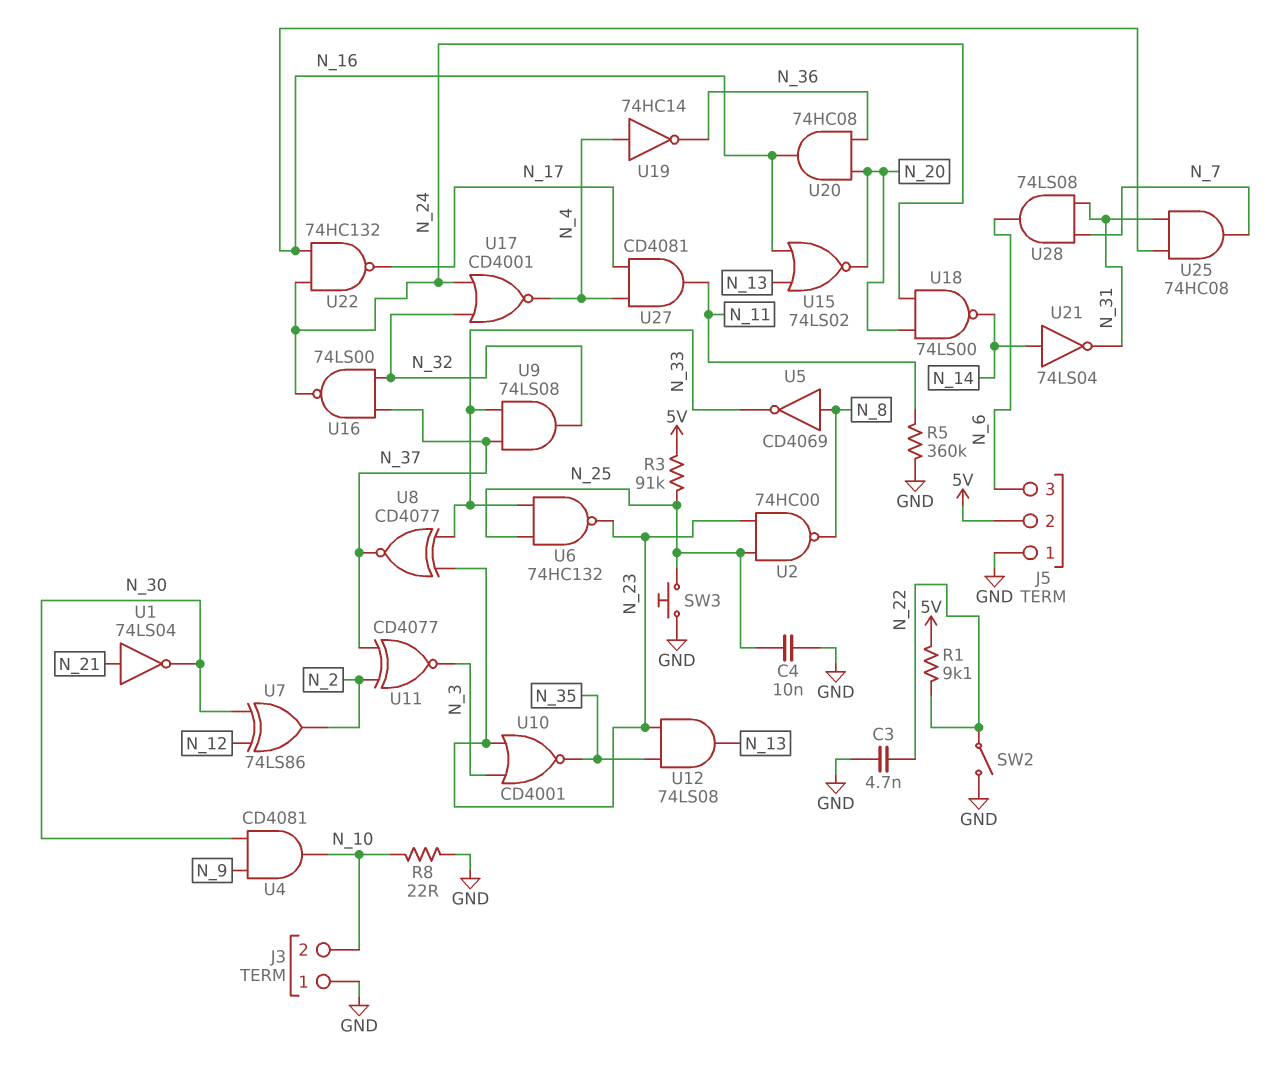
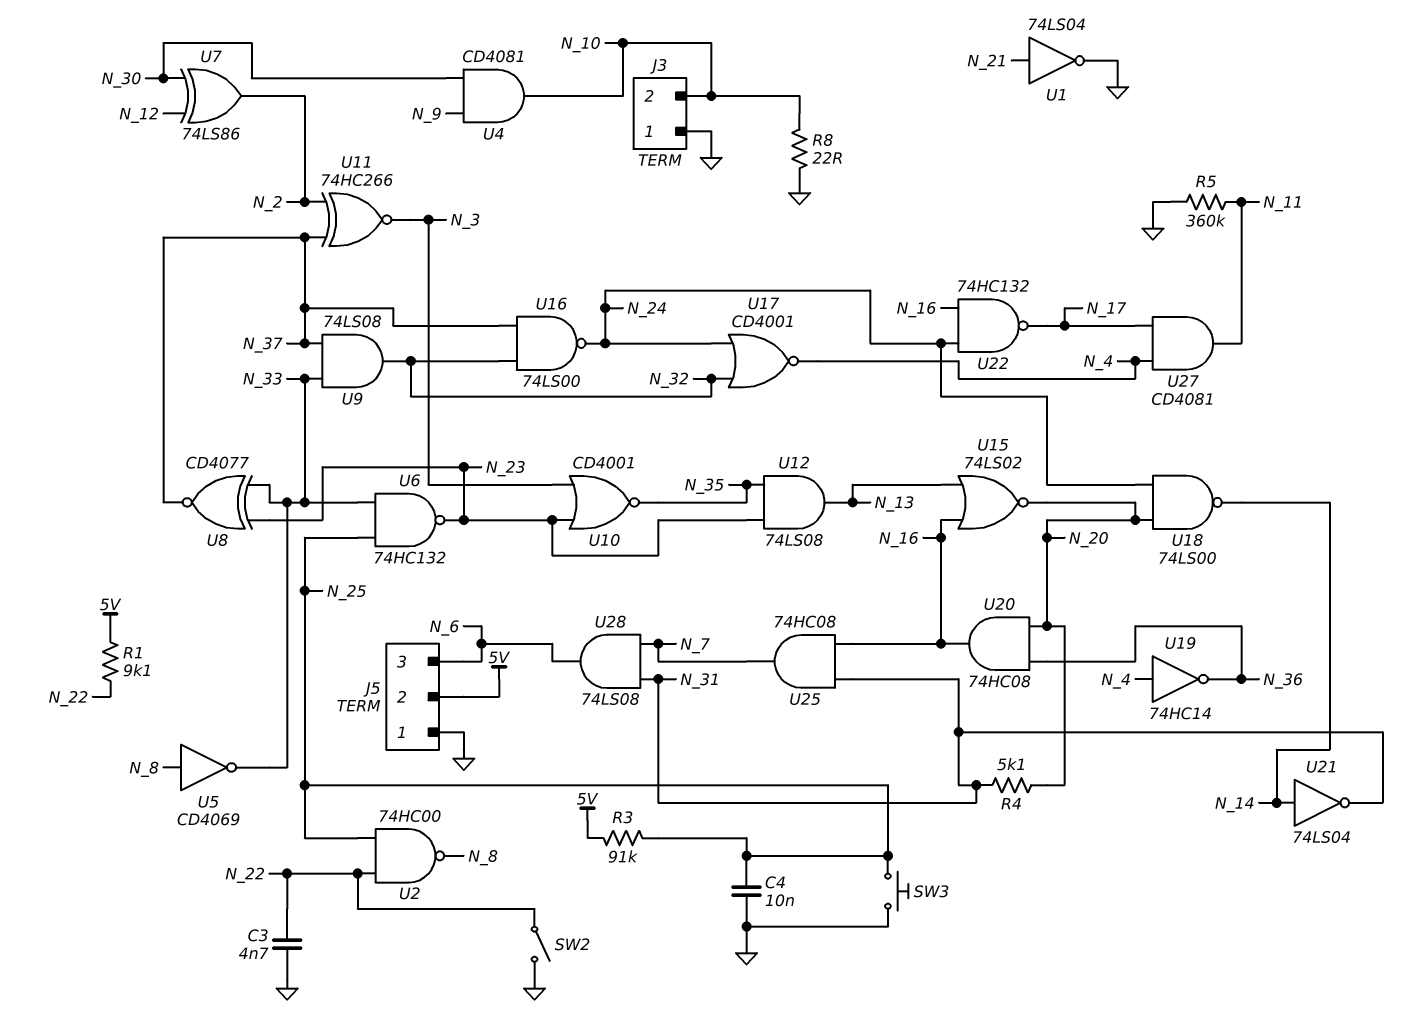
R4: none -> 5.1k (N_20, N_31)
U1: NOT 74LS04 (in N_21, out N_30) -> NOT 74LS04 (in N_21, out GND)
U2: NAND 74HC00 (in N_23, in N_25, out N_8) -> NAND 74HC00 (in N_22, in N_25, out N_8)
U11: XNOR CD4077 (in N_2, in N_37, out N_3) -> XNOR 74HC266 (in N_2, in N_37, out N_3)

